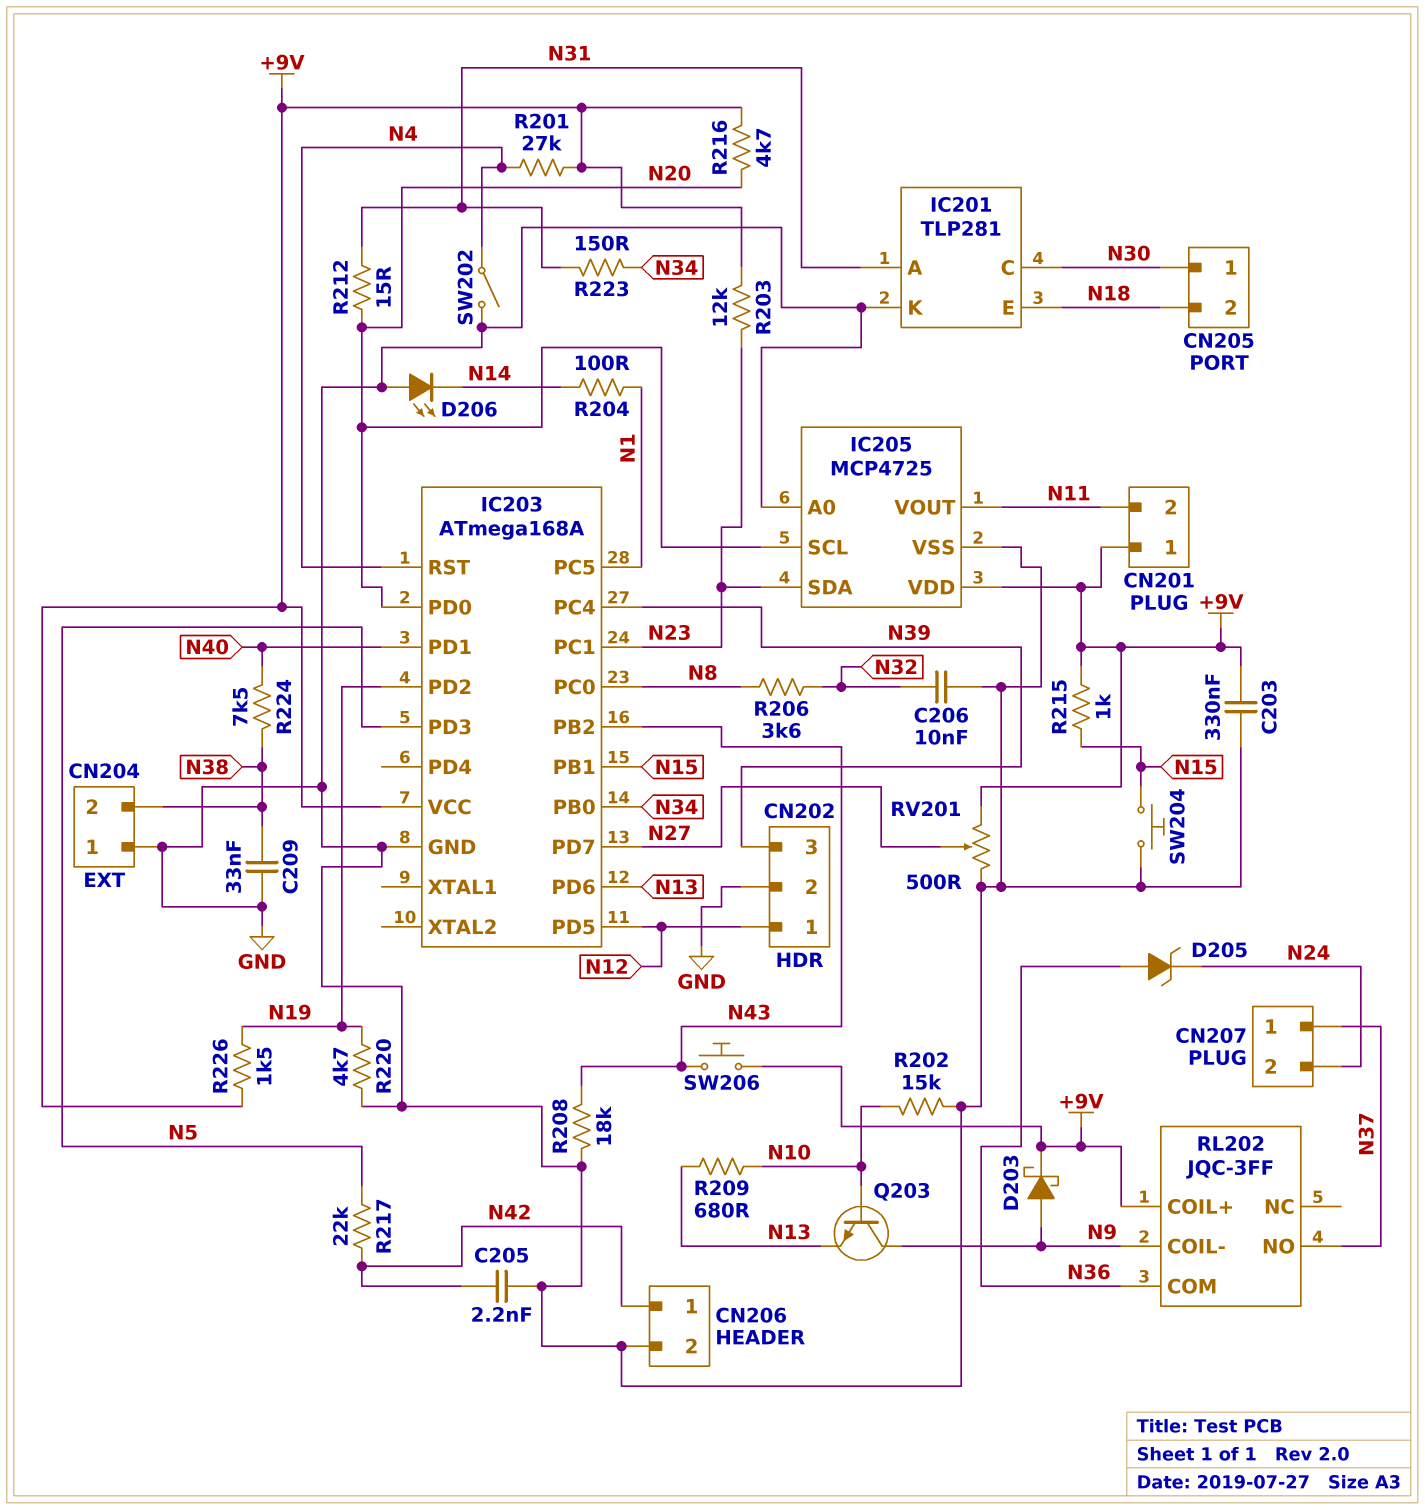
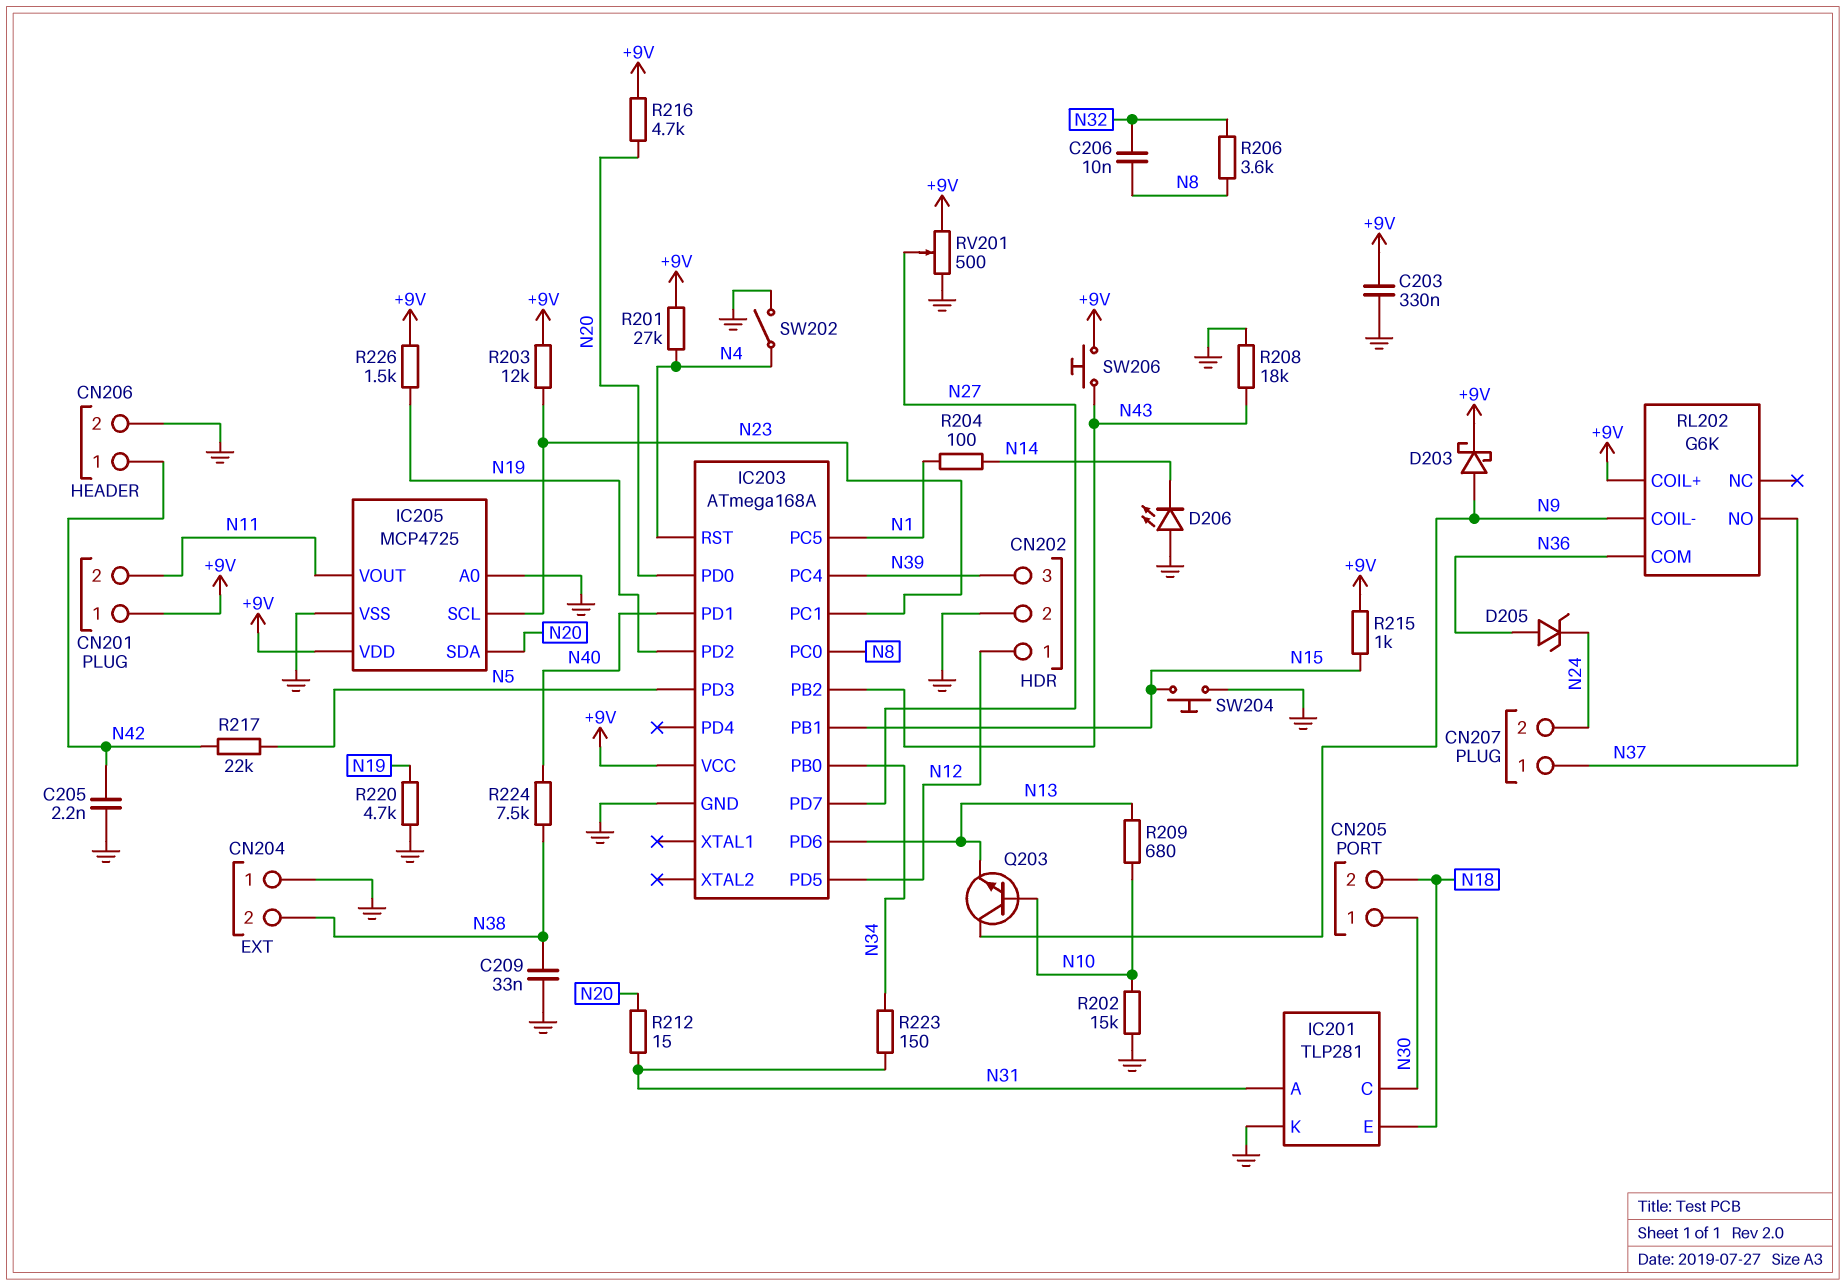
C206: 10nF (GND, N32) -> 10nF (N8, N32)
IC205 pin SCL: N20 -> N23
IC205 pin SDA: N23 -> N20
RL202: JQC-3FF -> G6K

